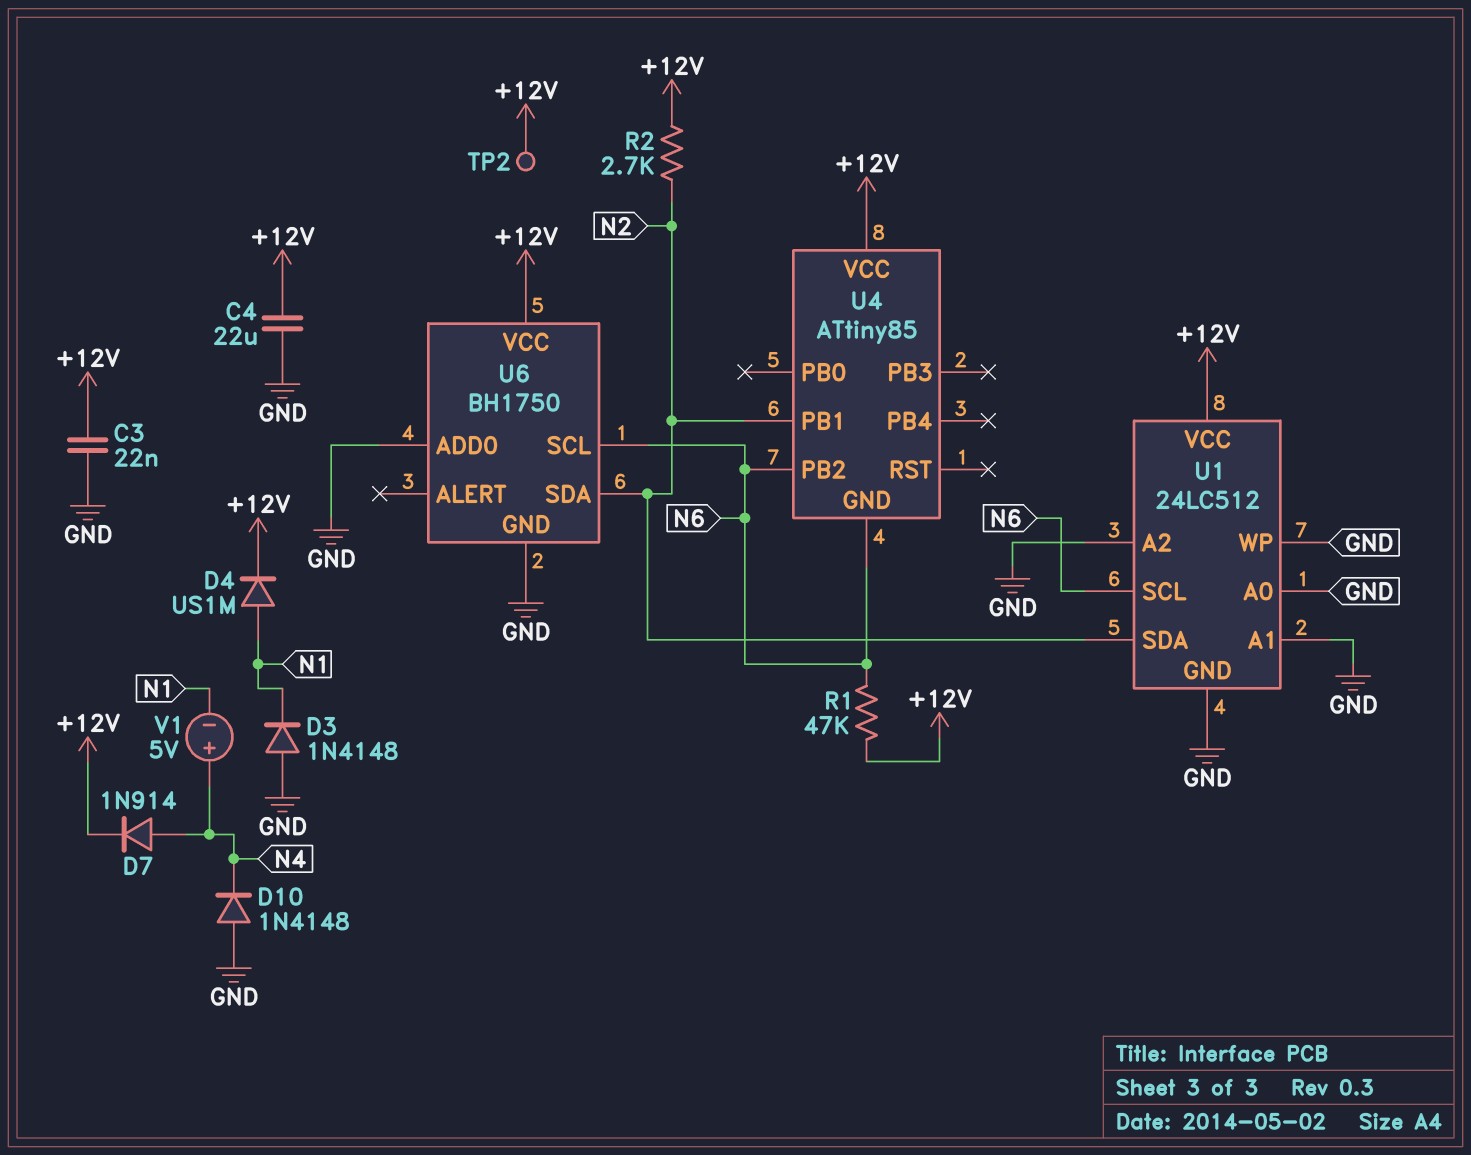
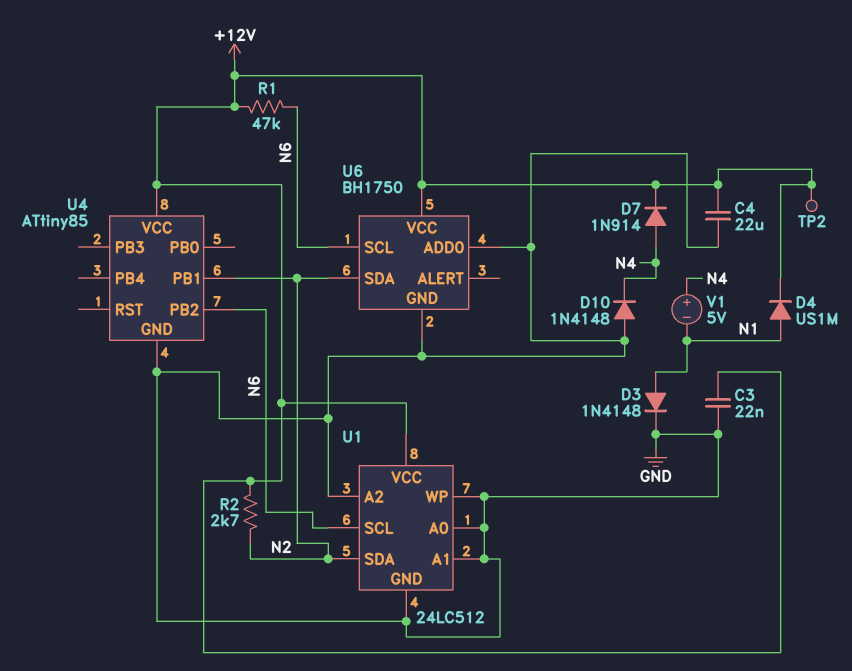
D3: diode 1N4148 (A GND, K N1) -> diode 1N4148 (A N1, K GND)
U4 pin GND: N6 -> GND

